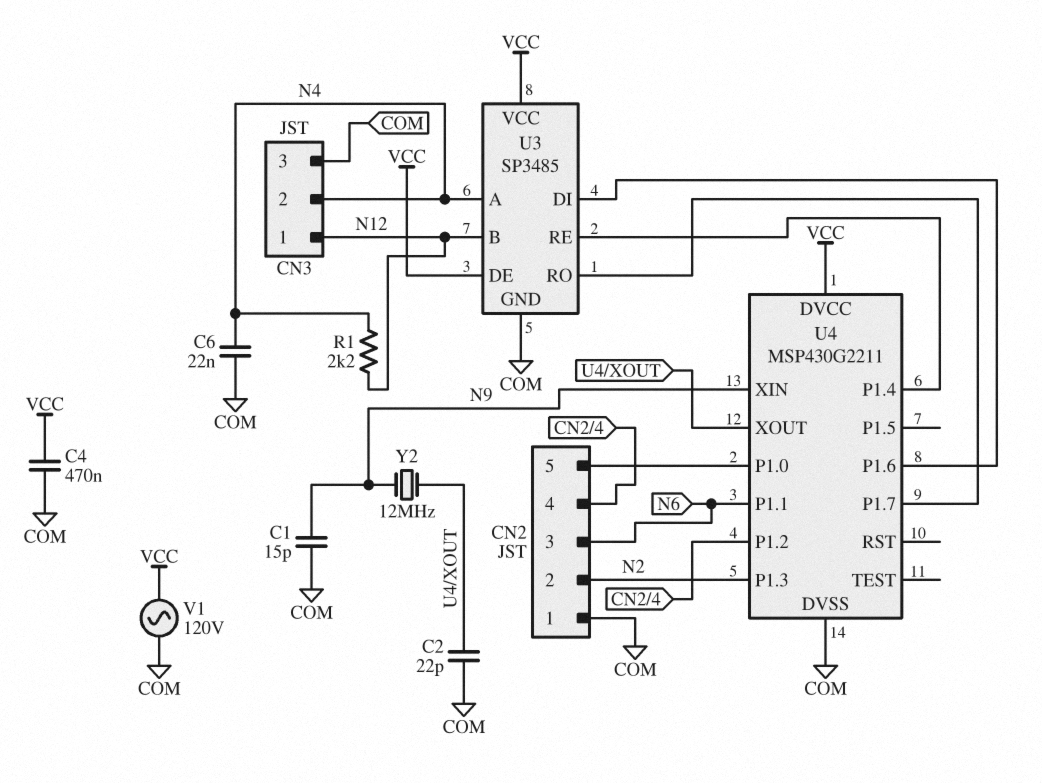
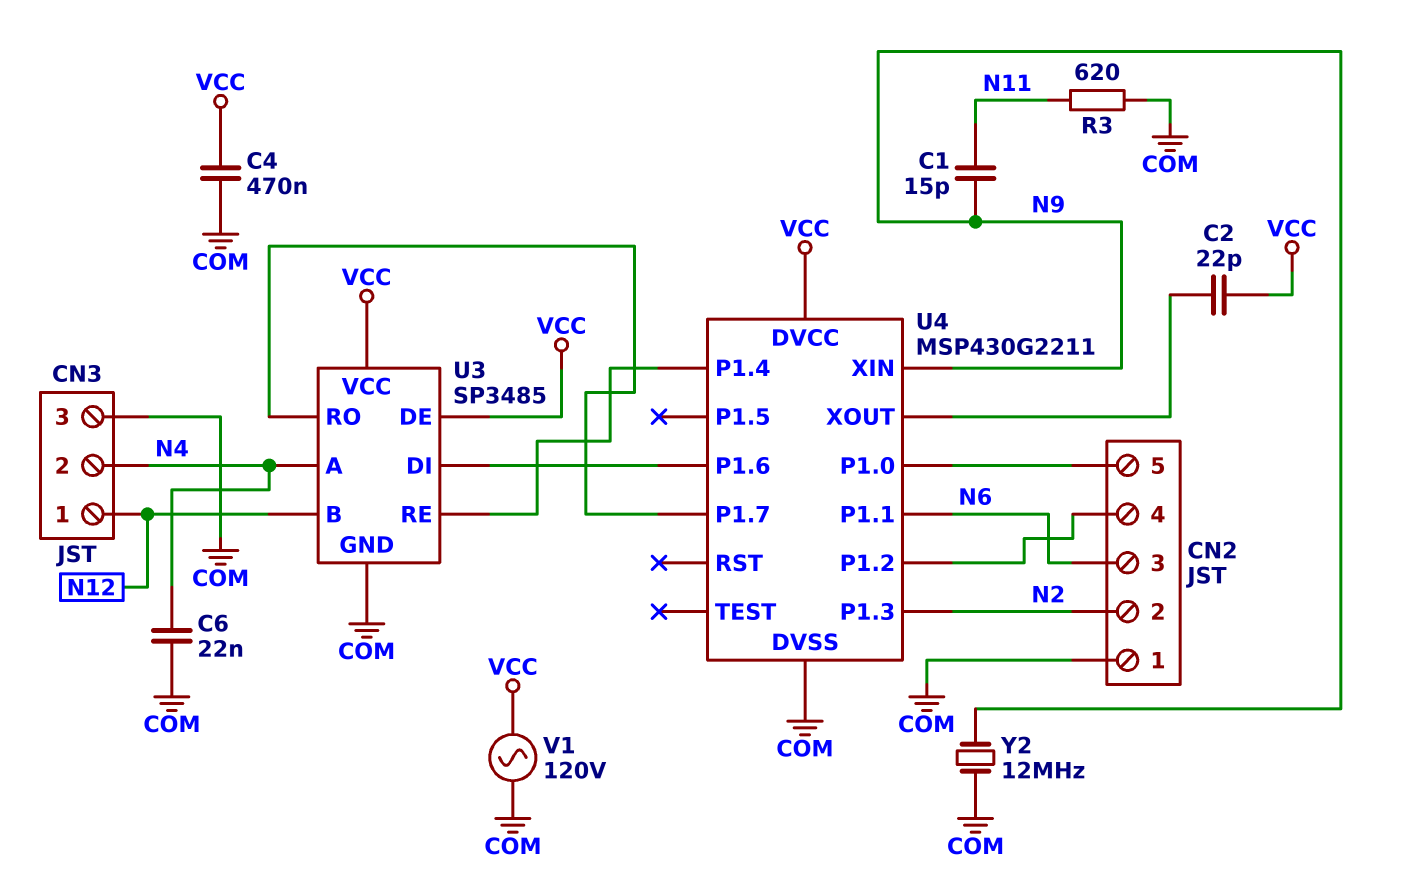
C1: 15pF (COM, N9) -> 15pF (N9, N11)
C2: 22pF (COM, U4/XOUT) -> 22pF (U4/XOUT, VCC)
R1: 2.2k (N4, N12) -> none
R3: none -> 620 (COM, N11)
Y2: 12MHz (N9, U4/XOUT) -> 12MHz (COM, N9)

